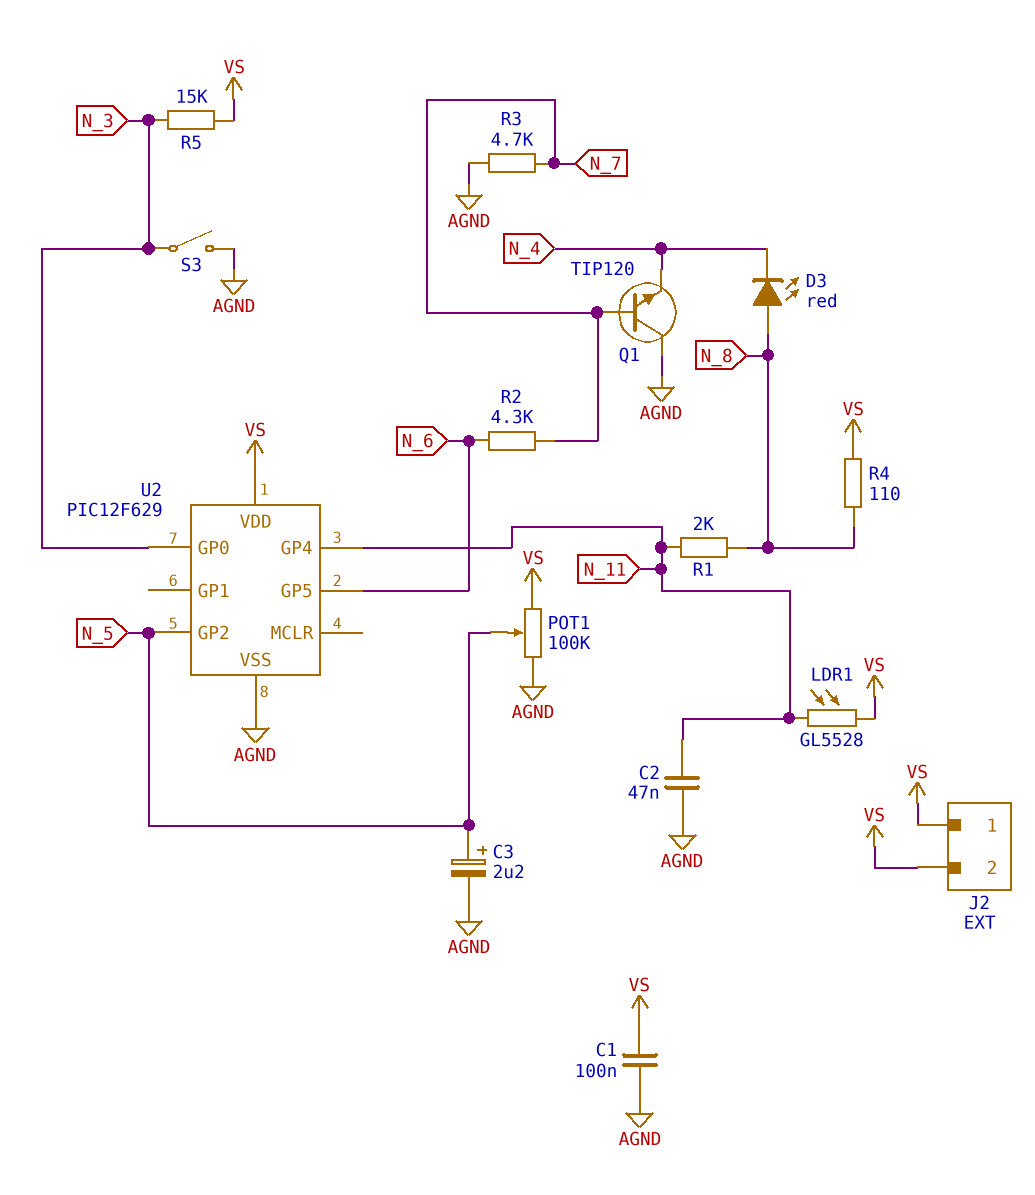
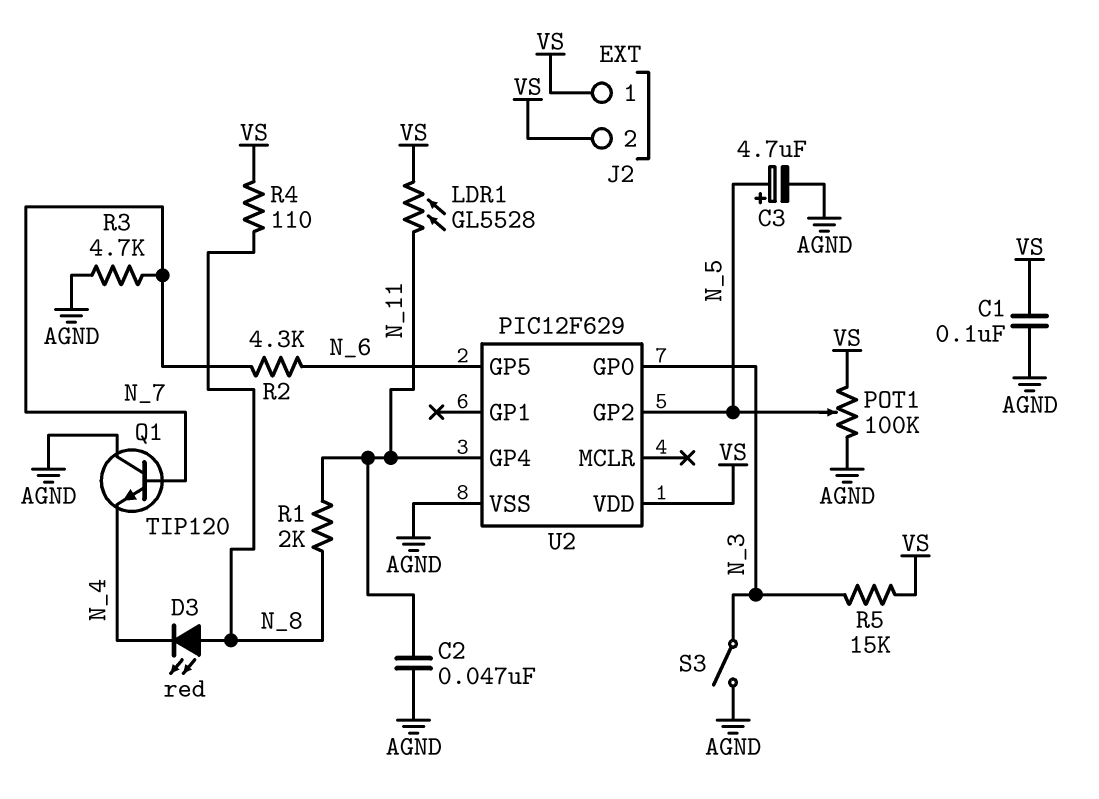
C3: 2.2uF (plus N_5, minus AGND) -> 4.7uF (plus N_5, minus AGND)

